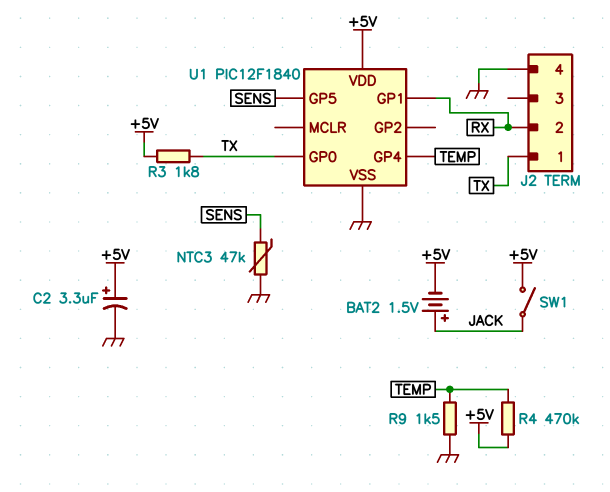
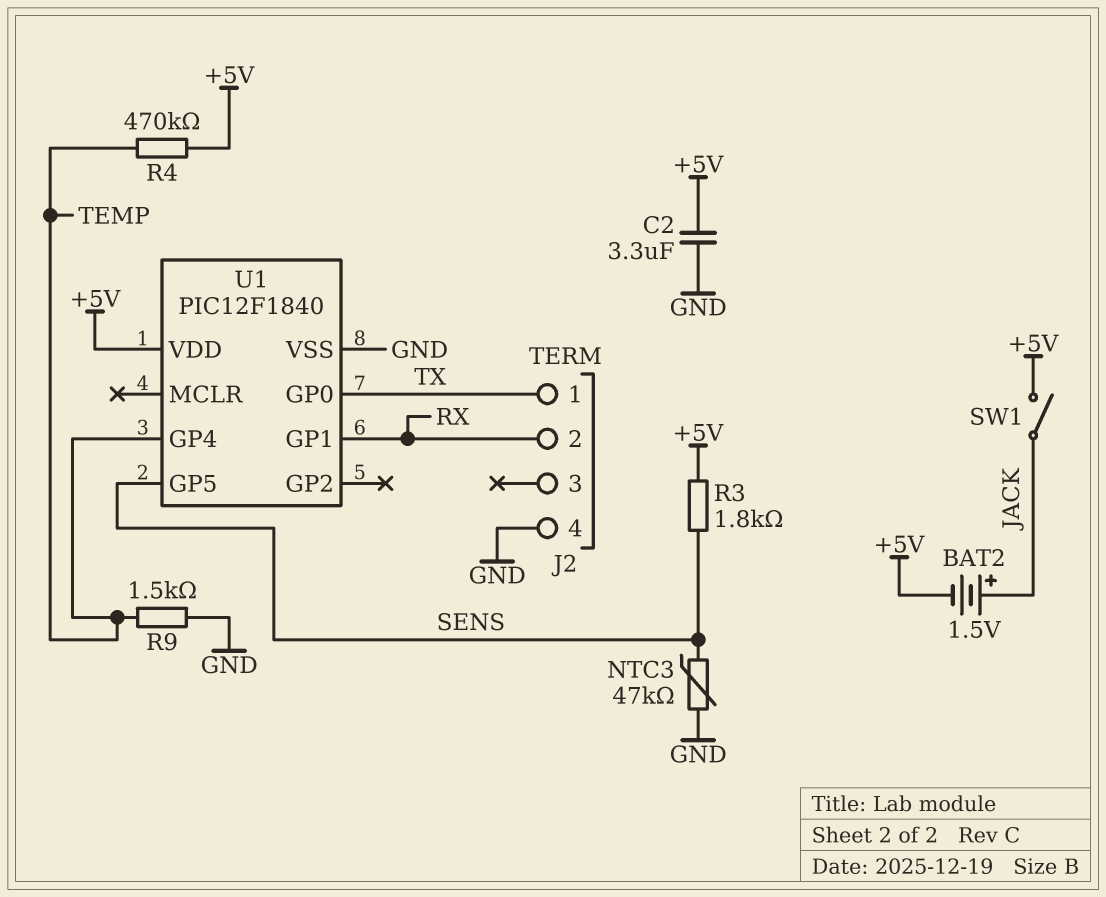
C2: 3.3uF (plus +5V, minus GND) -> 3.3uF (+5V, GND)
R3: 1.8k (+5V, TX) -> 1.8k (+5V, SENS)

